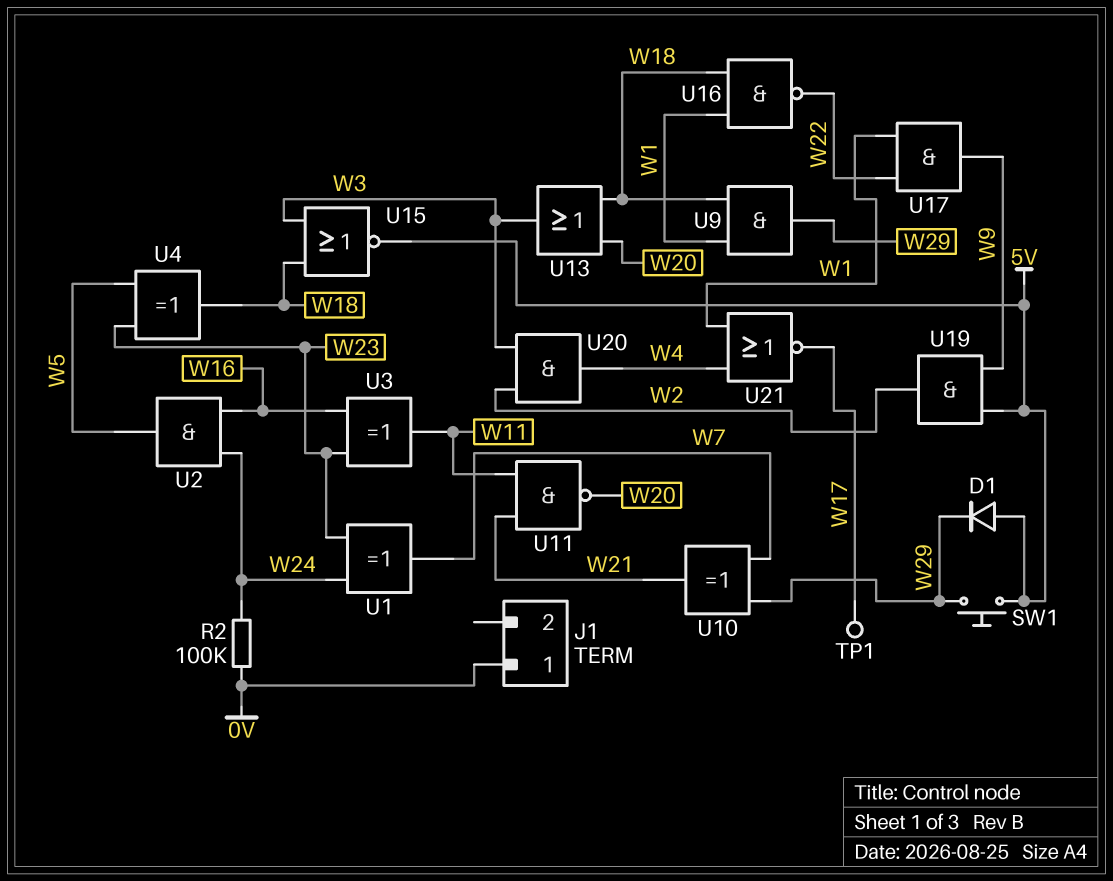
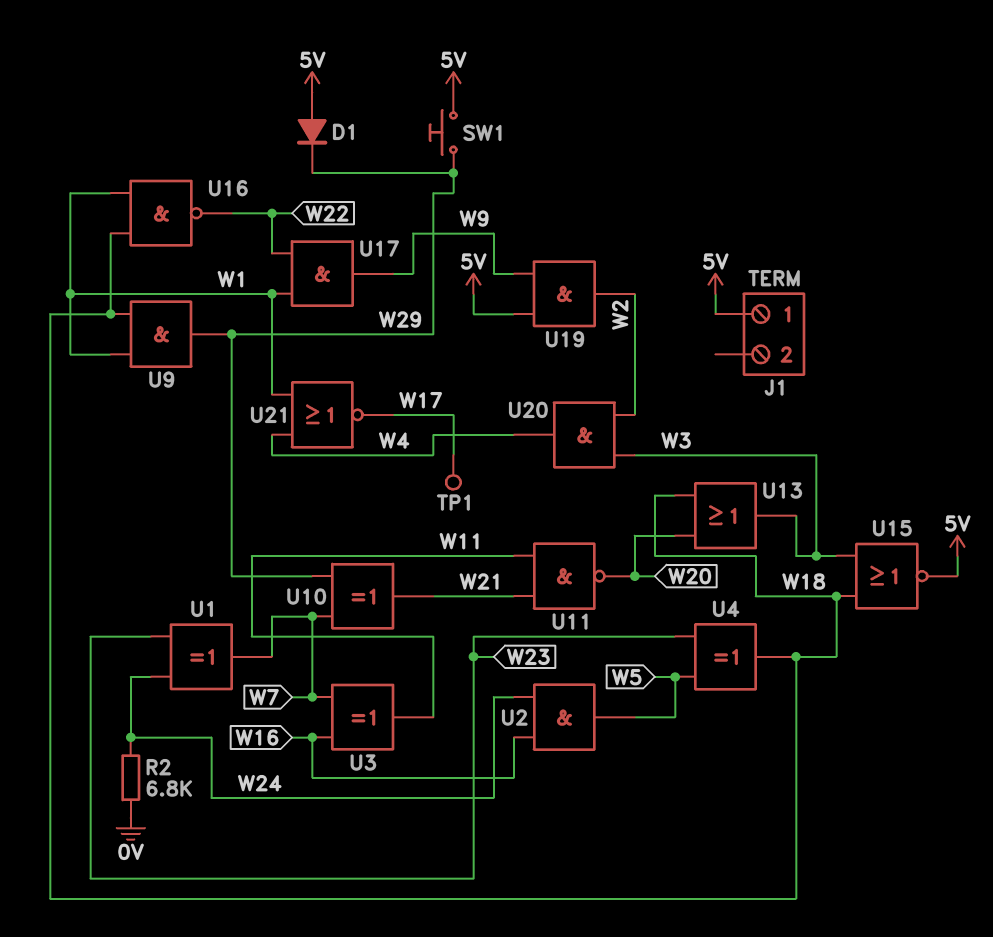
J1 pin 1: 0V -> 5V
R2: 100k (0V, W24) -> 6.8k (0V, W24)
U3: XOR (in W16, in W23, out W11) -> XOR (in W7, in W16, out W11)

